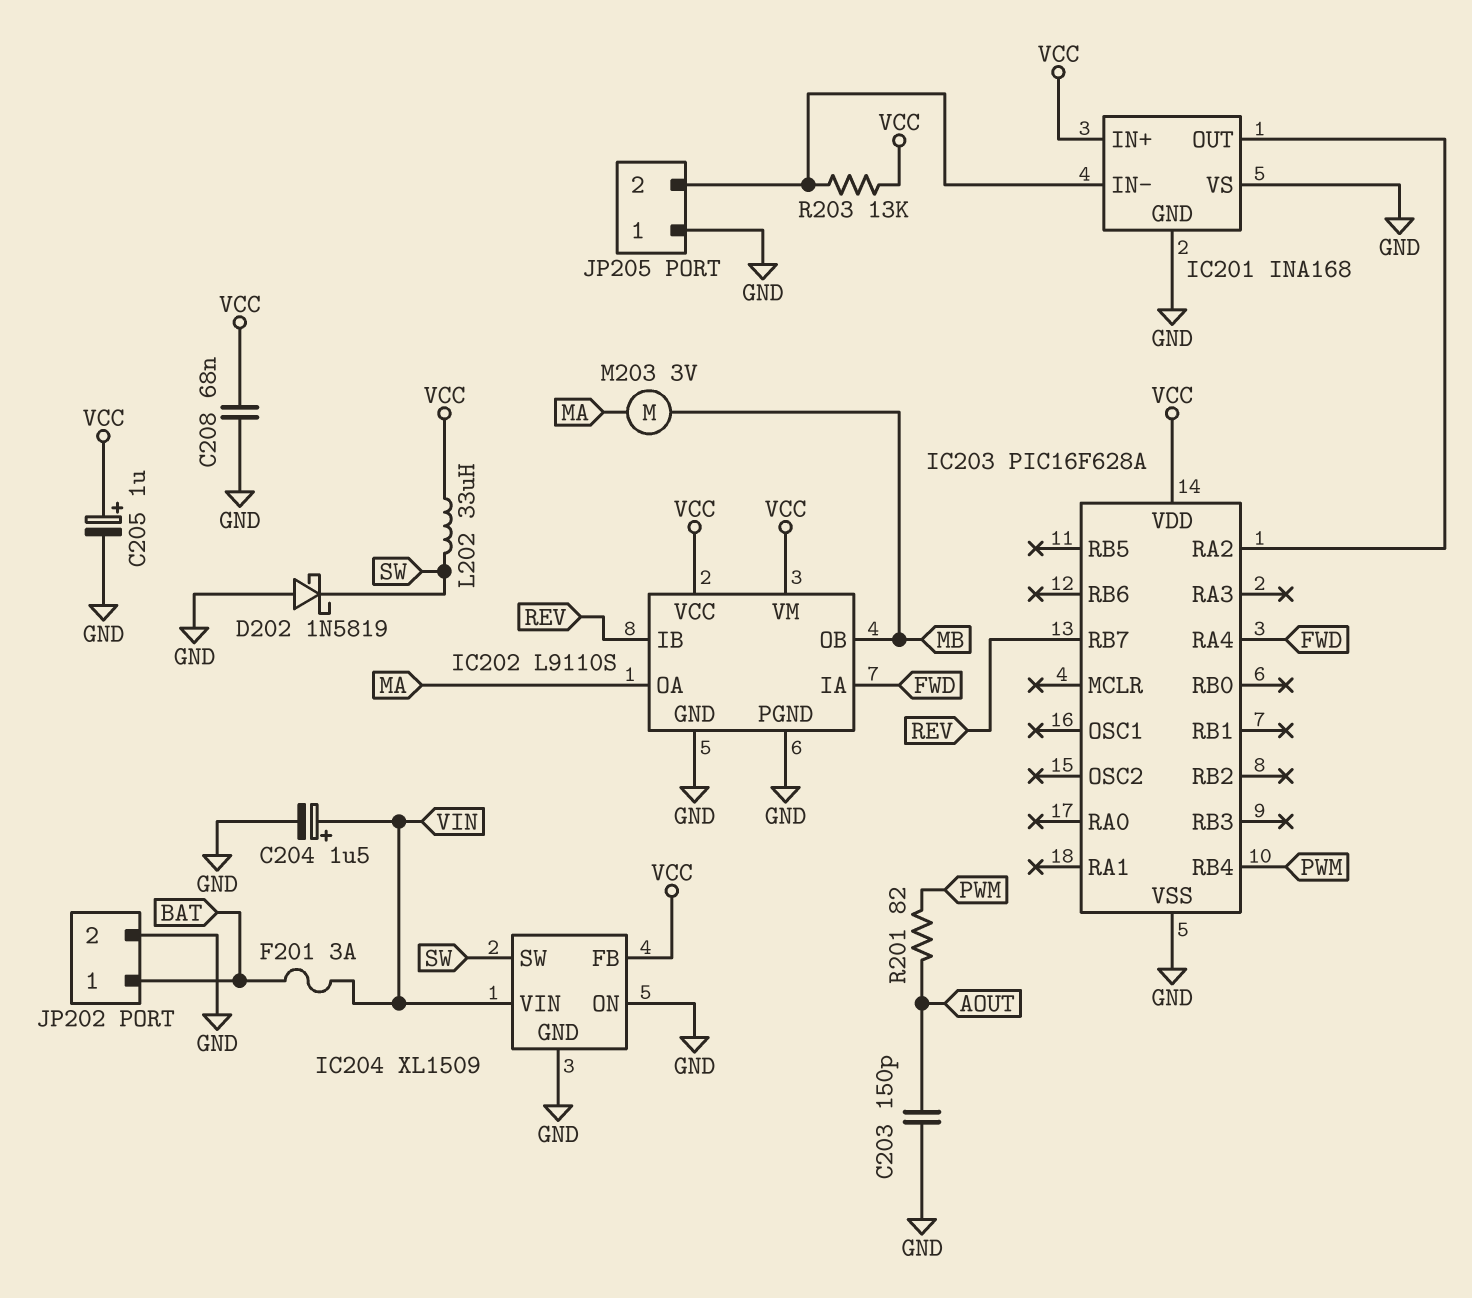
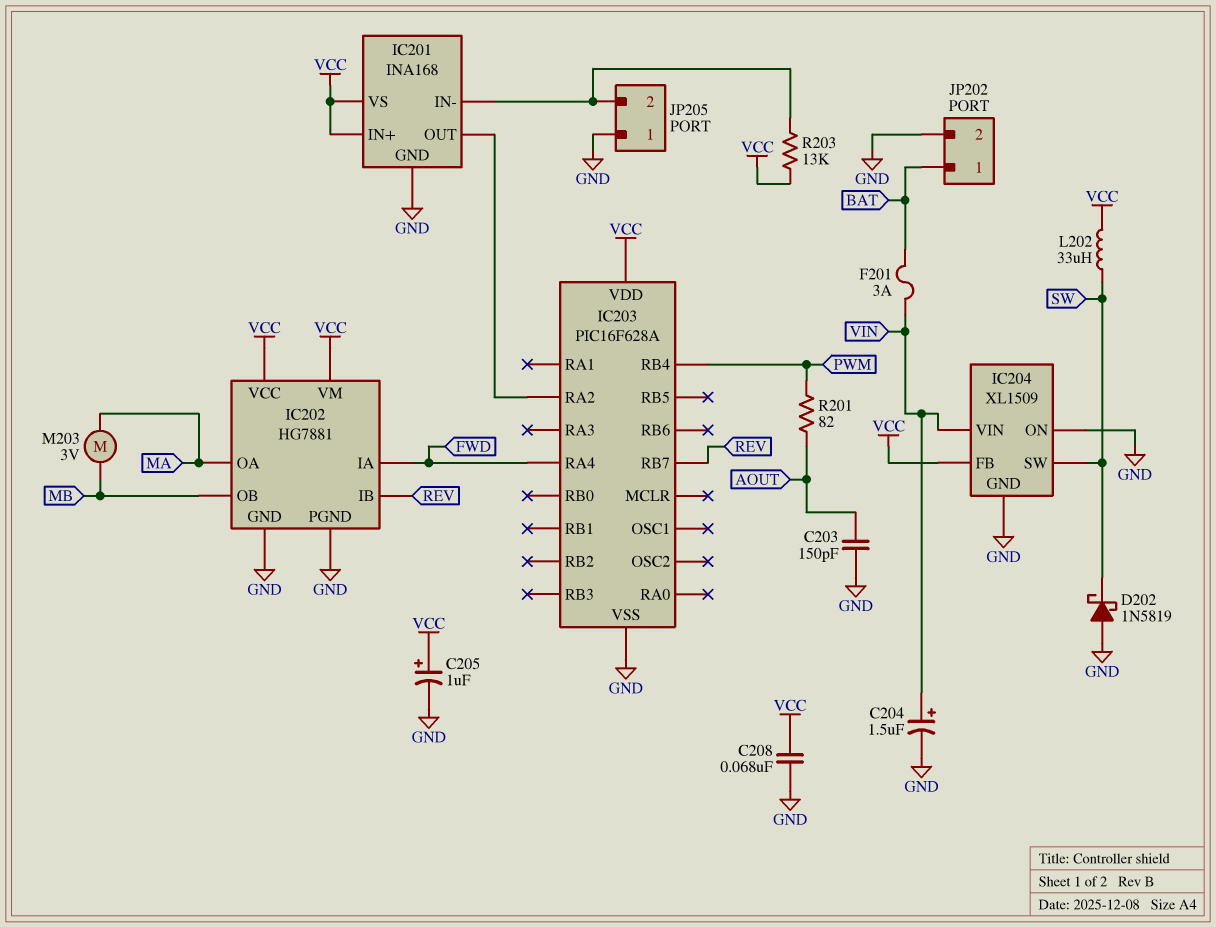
IC201 pin VS: GND -> VCC
IC202: L9110S -> HG7881

